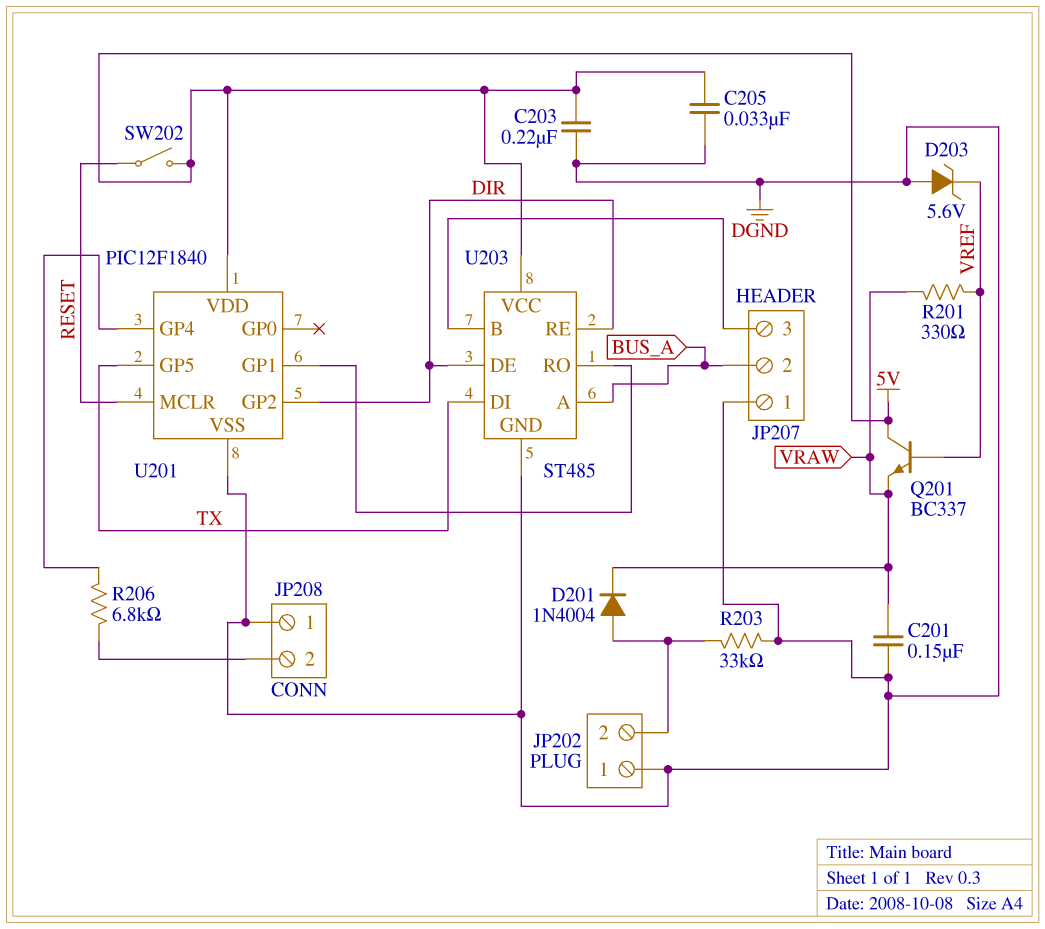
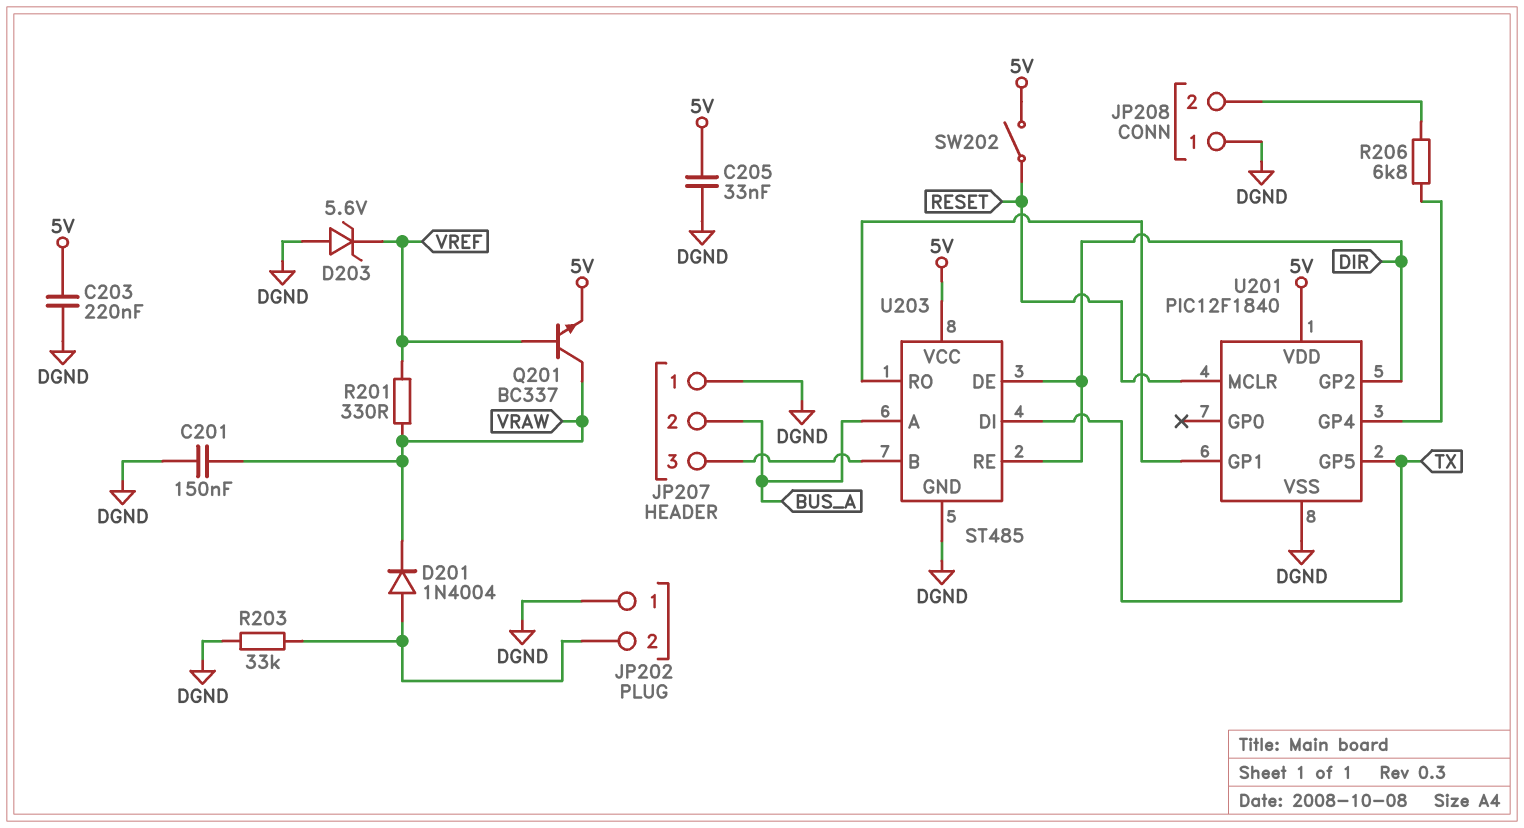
Q201: NPN BC337 (B VREF, C 5V, E VRAW) -> NPN BC337 (B VREF, C VRAW, E 5V)

